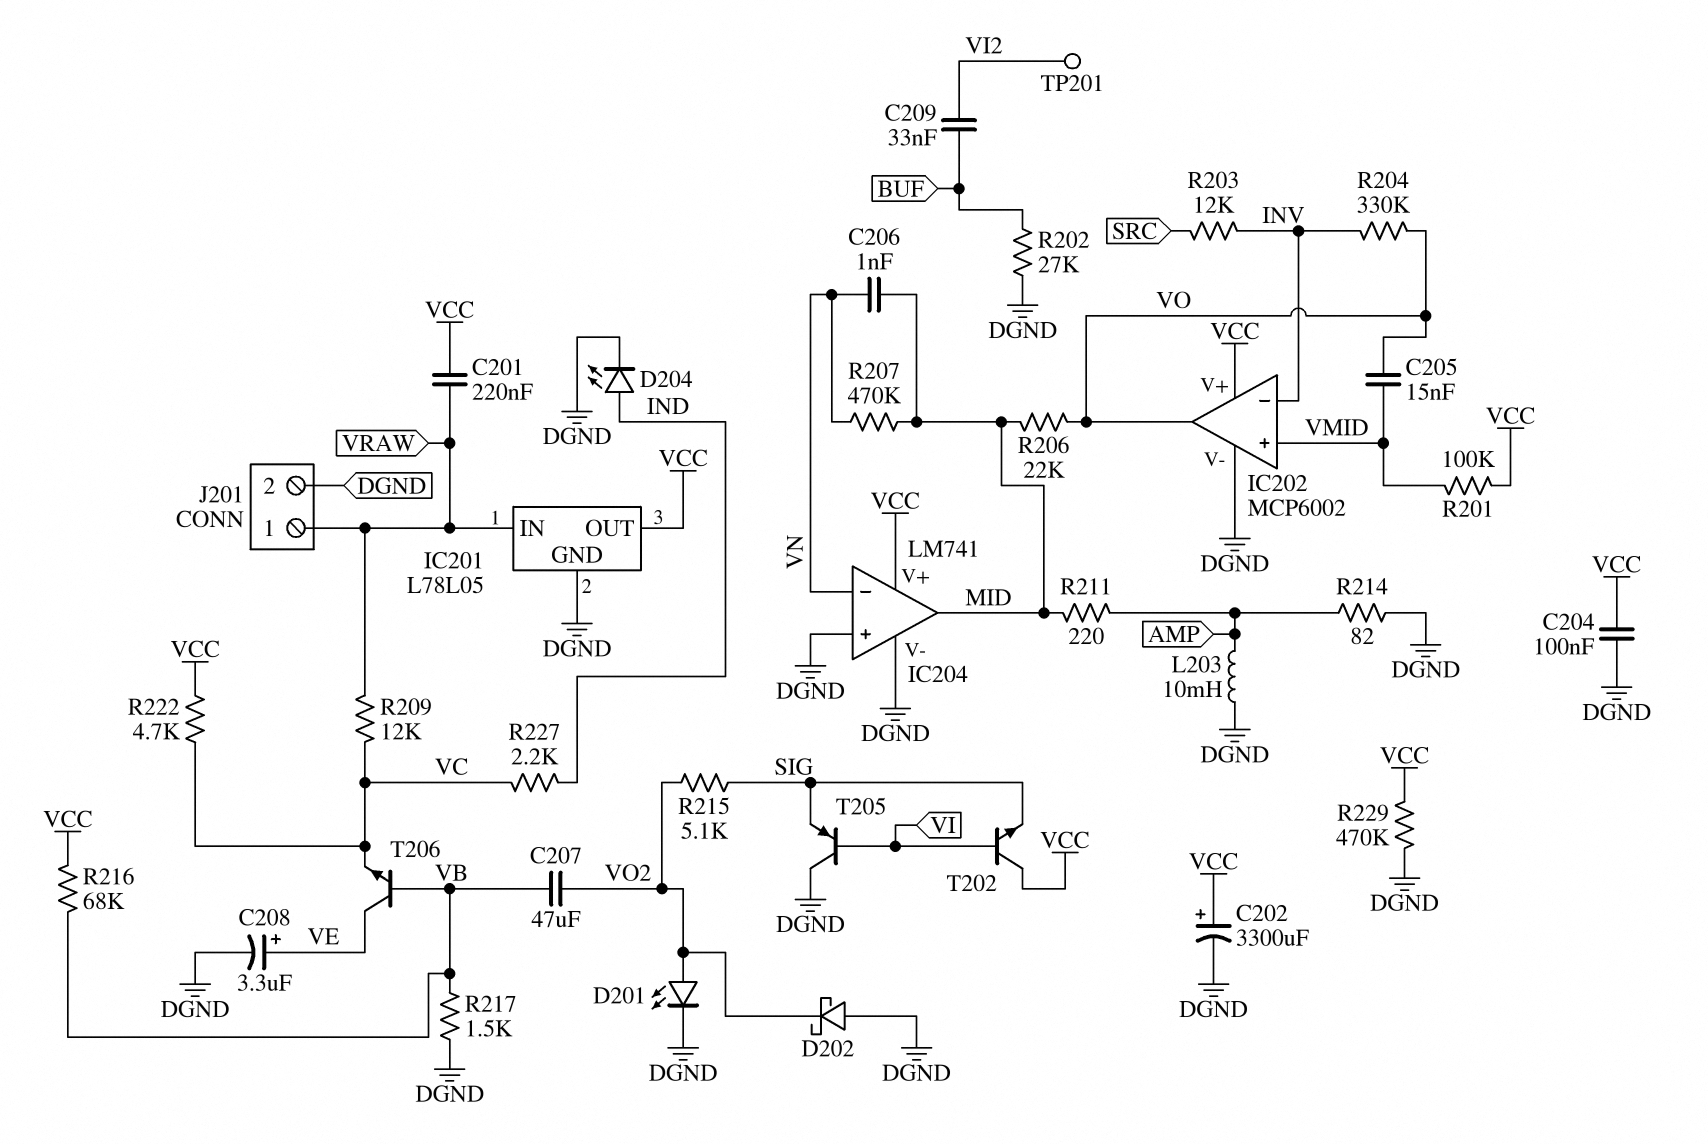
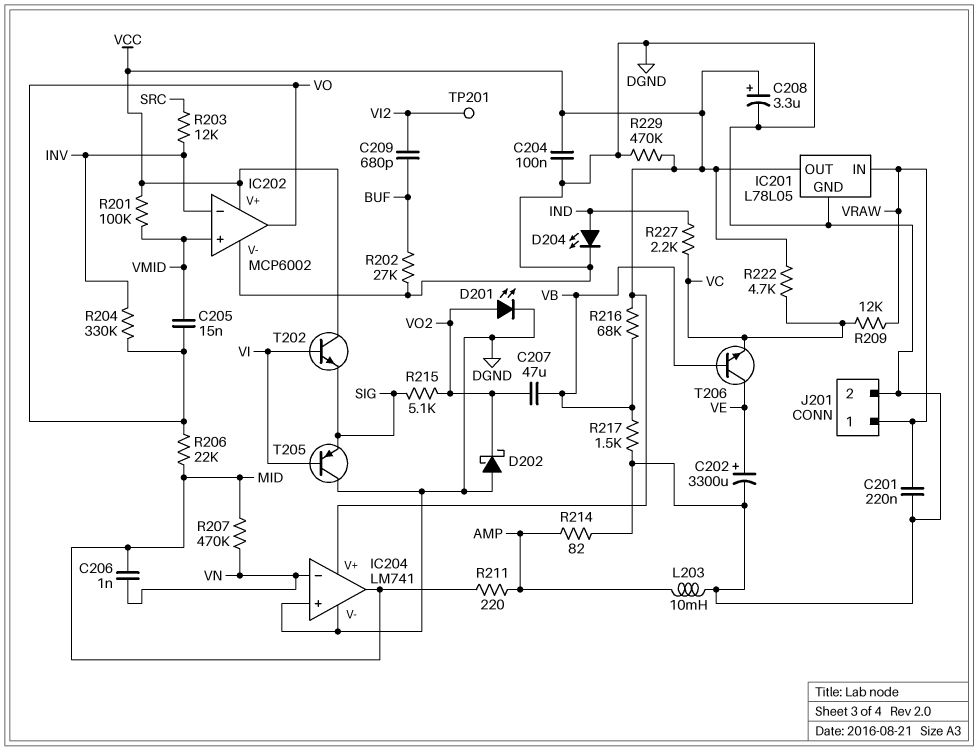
C201: 220nF (VCC, VRAW) -> 220nF (DGND, VRAW)
C202: 3300uF (plus VCC, minus DGND) -> 3300uF (plus VE, minus DGND)
C208: 3.3uF (plus VE, minus DGND) -> 3.3uF (plus VCC, minus DGND)
C209: 33nF (BUF, VI2) -> 680pF (BUF, VI2)

